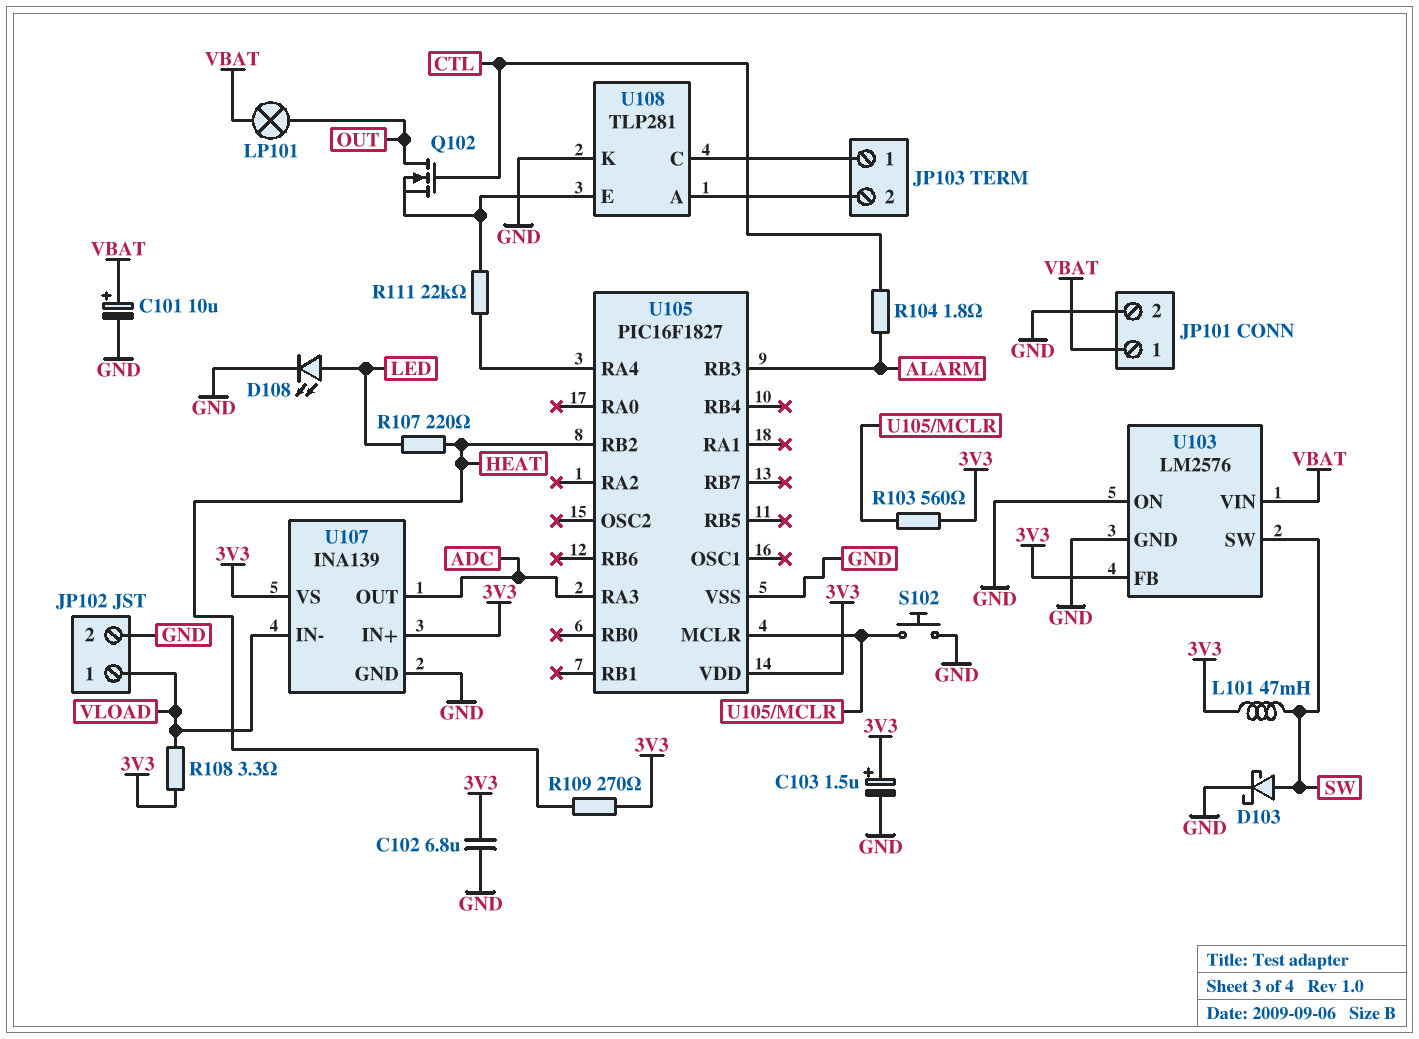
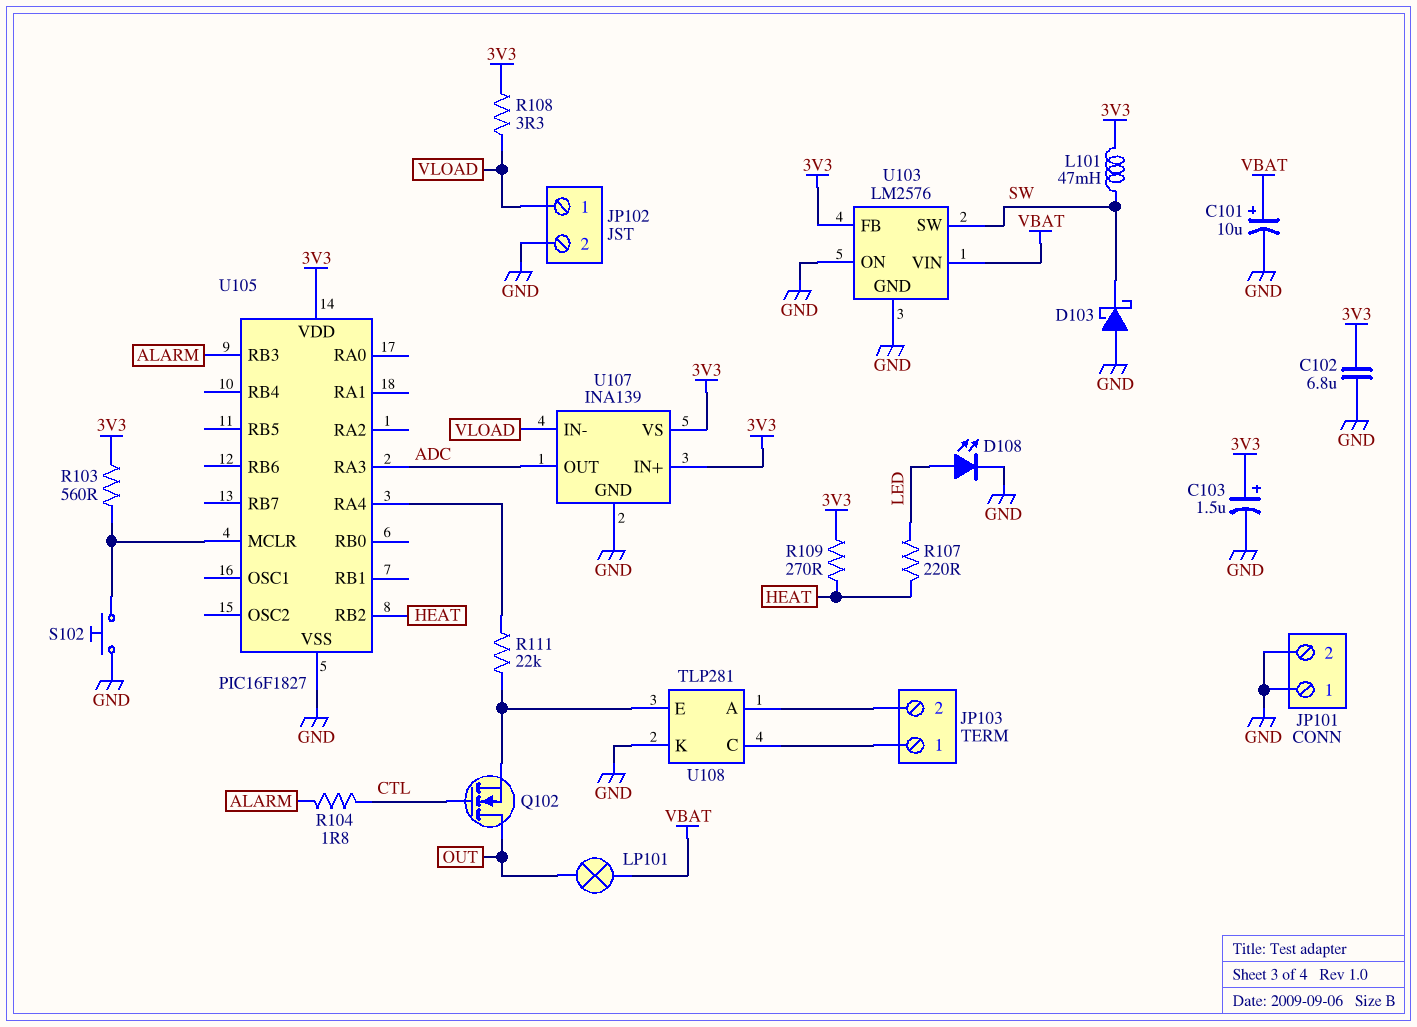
D103: schottky (A SW, K GND) -> schottky (A GND, K SW)
JP101 pin 1: VBAT -> GND

